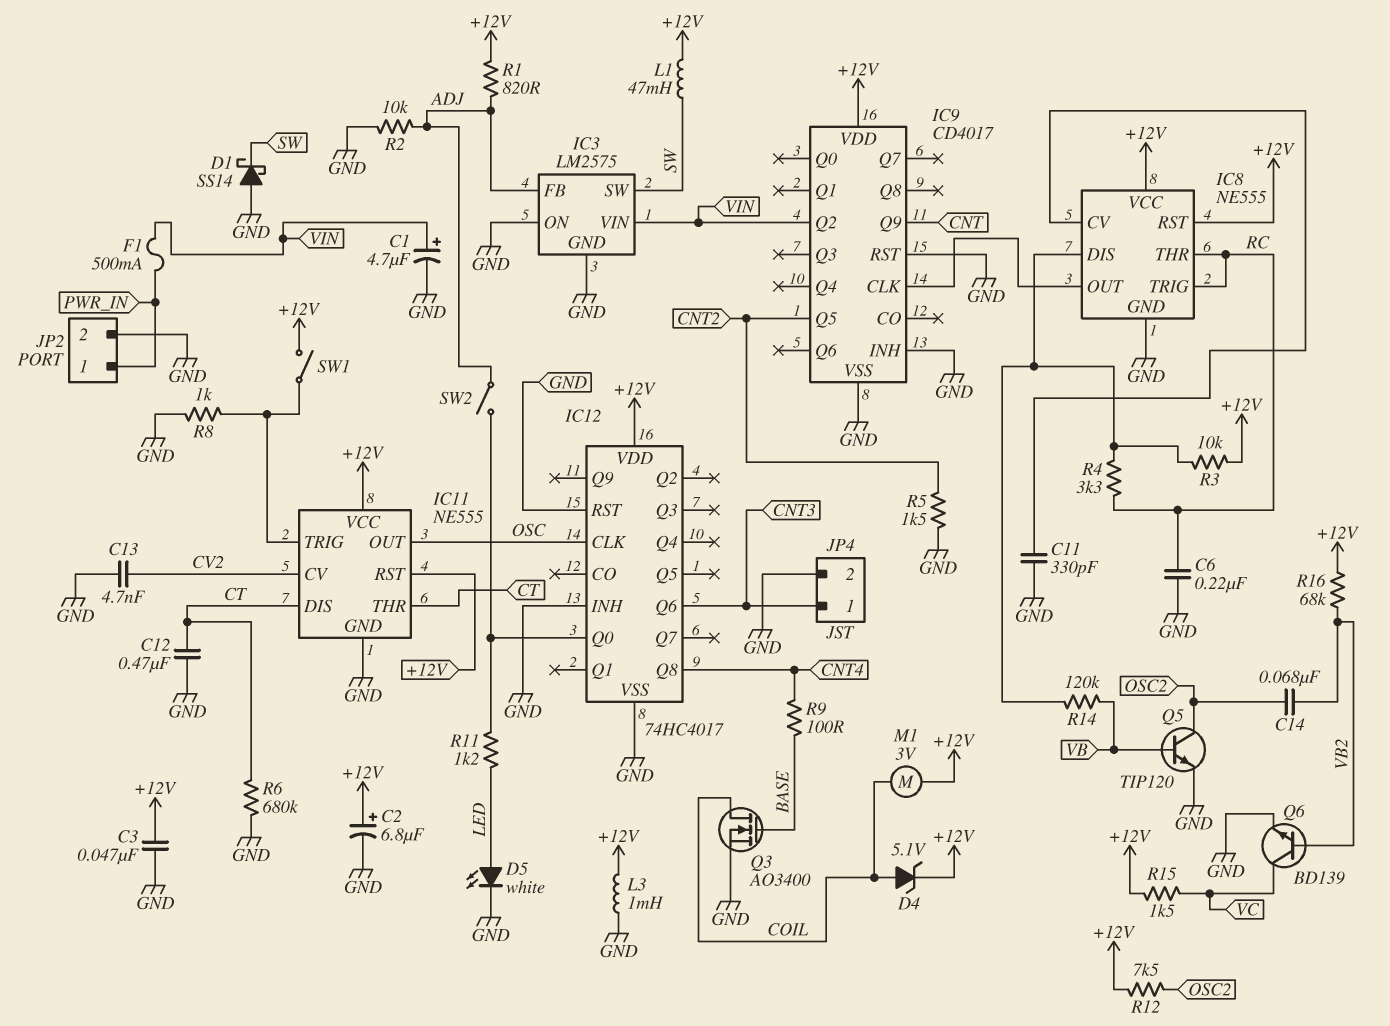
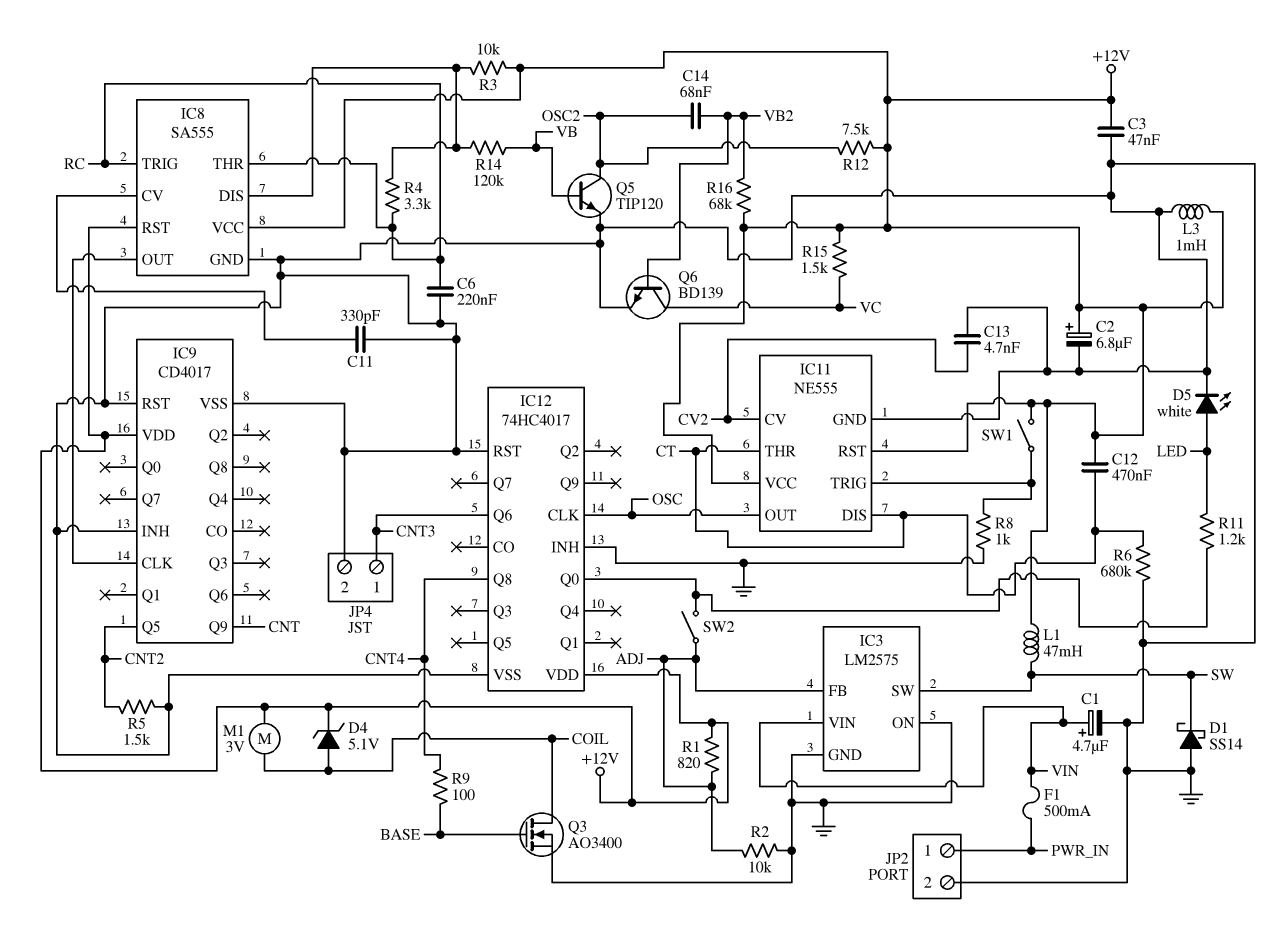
C12: 470nF (CT, GND) -> 470nF (+12V, CT)
IC8: NE555 -> SA555
IC9 pin Q2: VIN -> none

